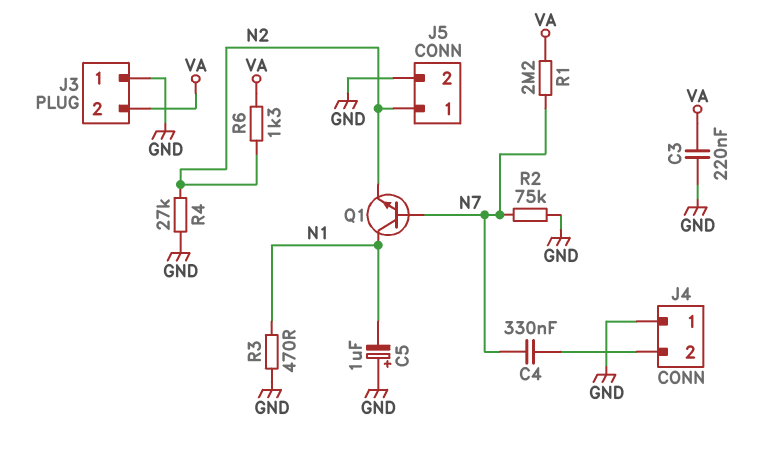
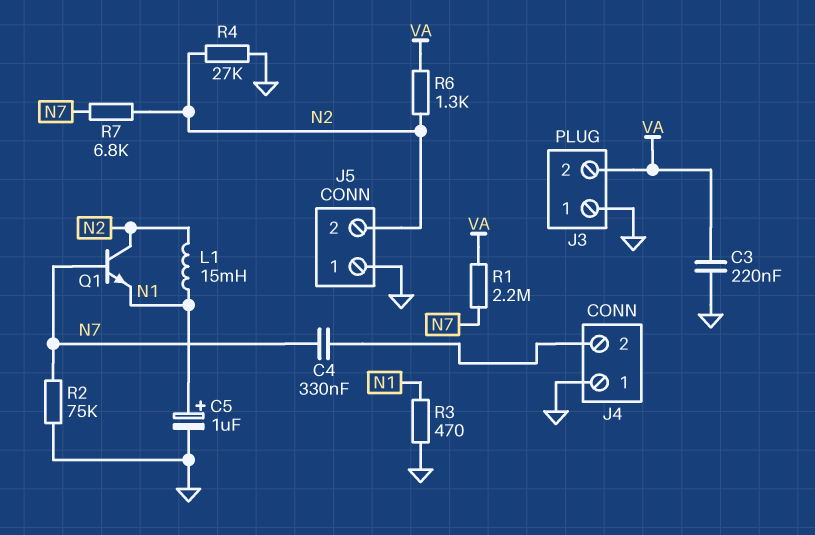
C5: 1uF (plus GND, minus N1) -> 1uF (plus N1, minus GND)
J5 pin 1: N2 -> GND
J5 pin 2: GND -> N2
L1: none -> 15mH (N1, N2)
Q1: NPN (B N7, C N1, E N2) -> NPN (B N7, C N2, E N1)
R7: none -> 6.8k (N2, N7)

